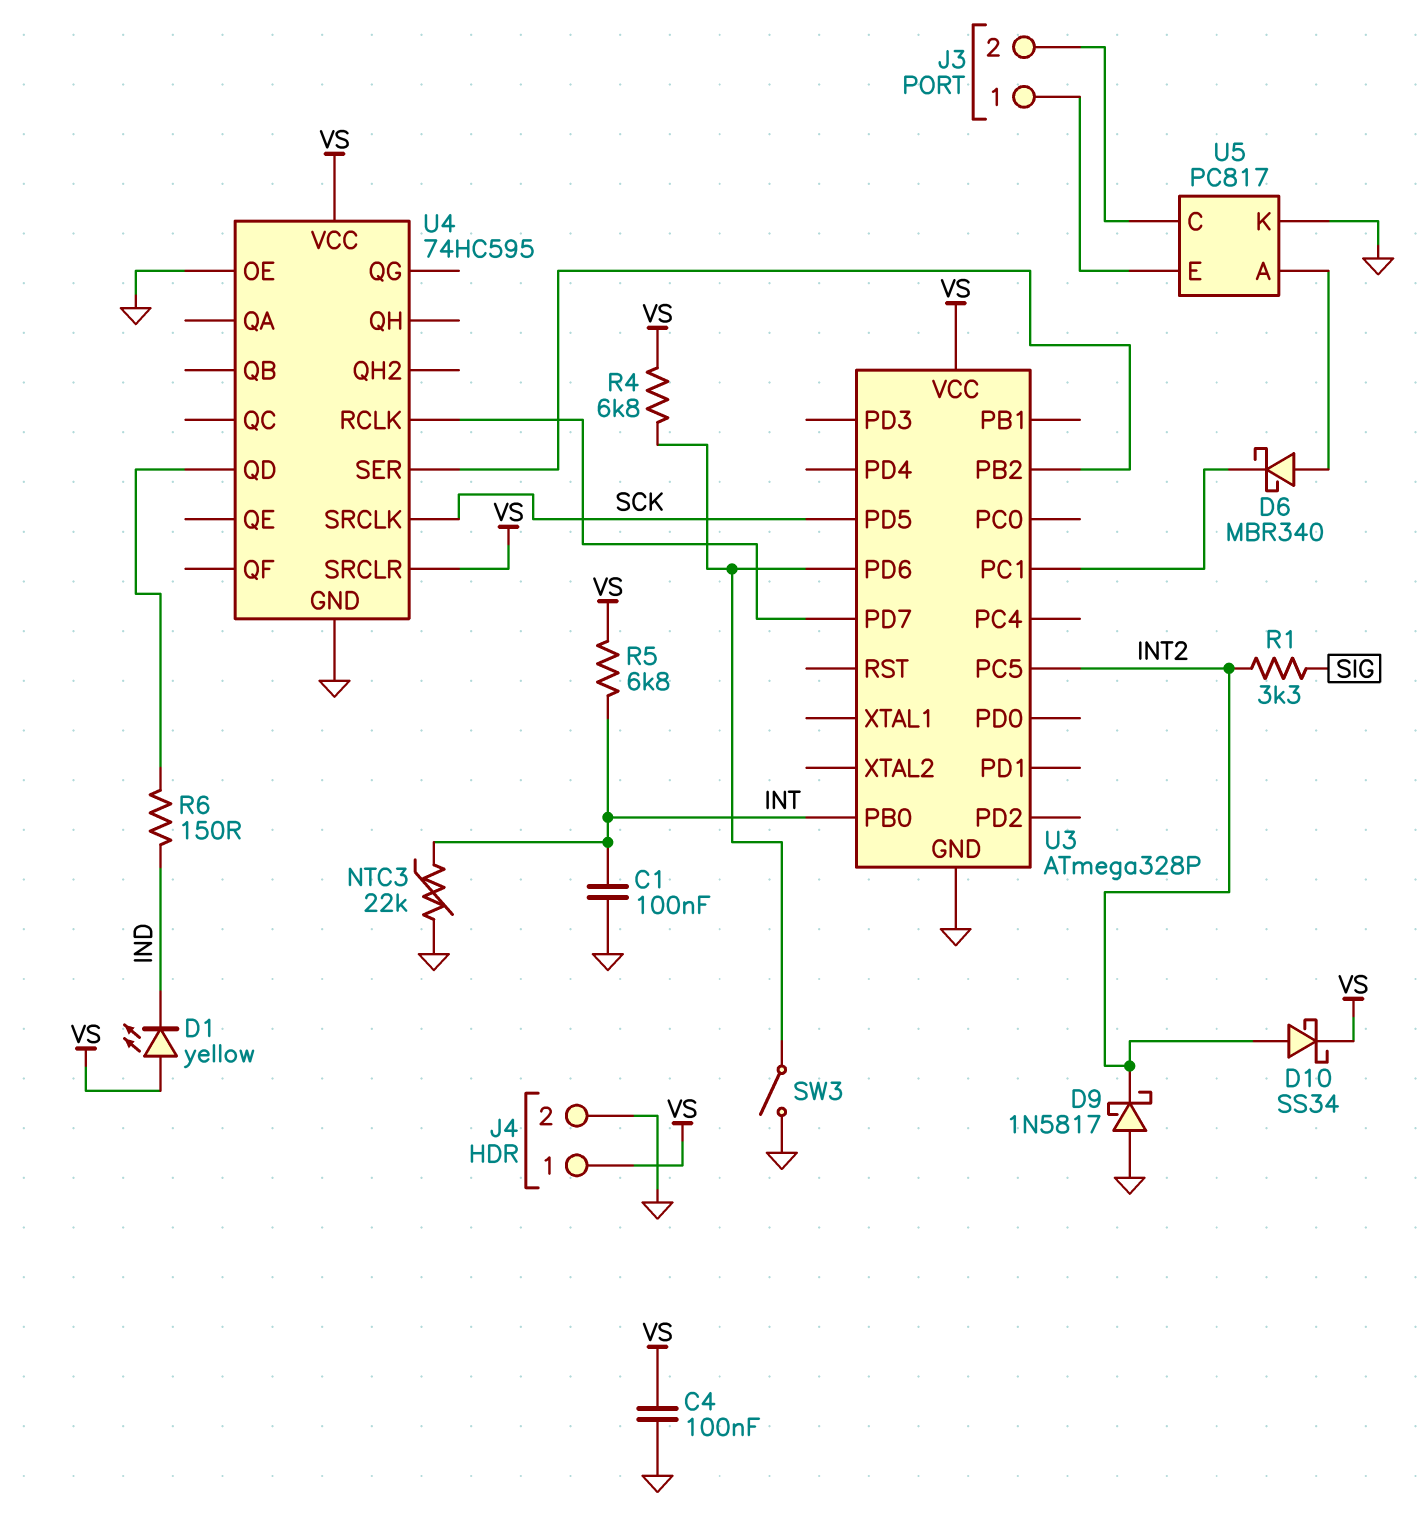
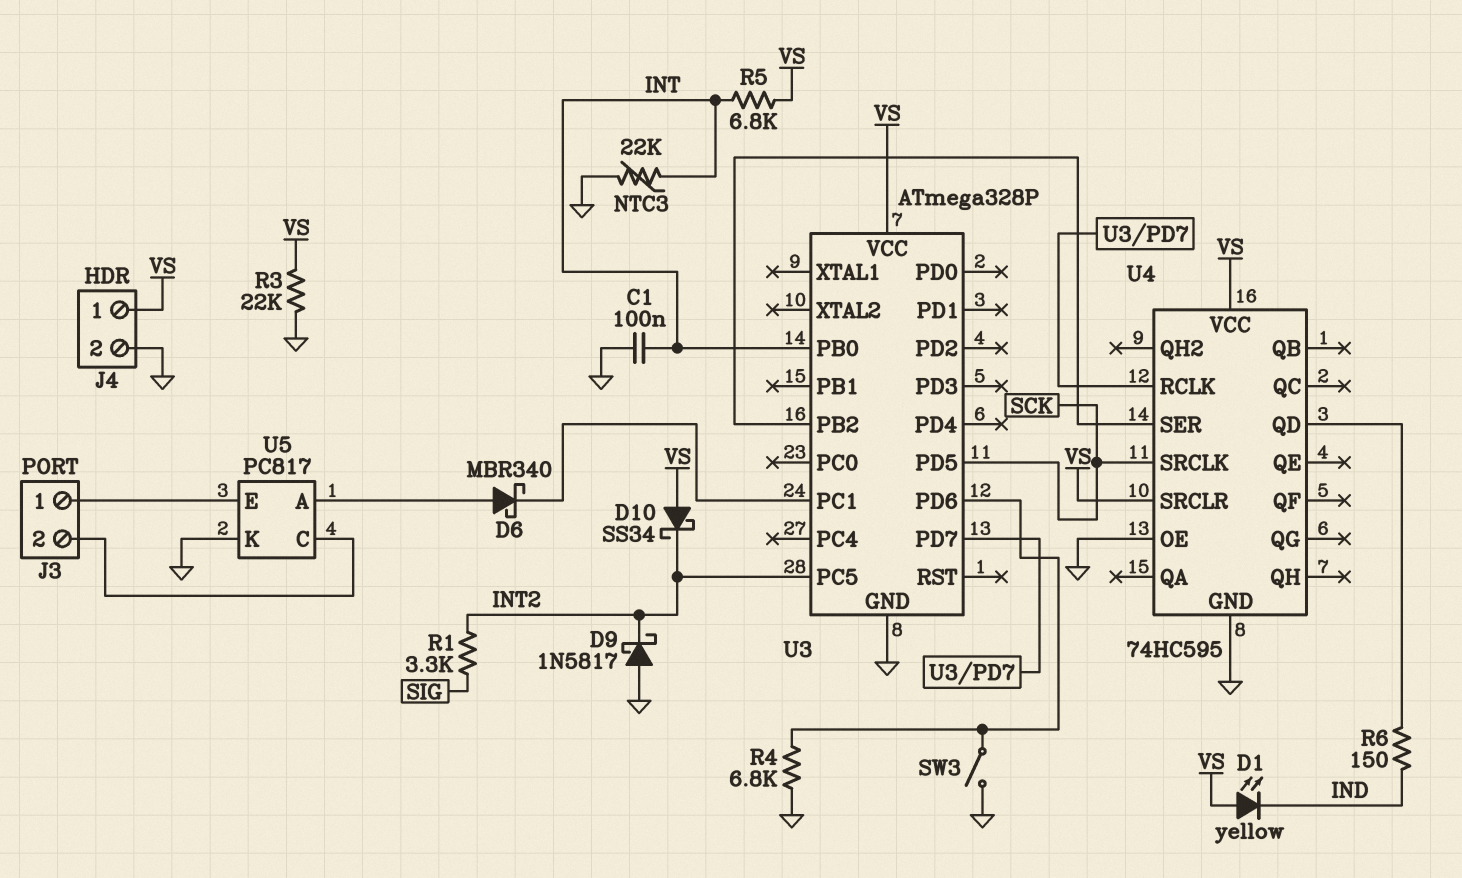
C4: 100nF (GND, VS) -> none
D10: schottky SS34 (A INT2, K VS) -> schottky SS34 (A VS, K INT2)
R3: none -> 22k (GND, VS)
R4: 6.8k (U3/PD6, VS) -> 6.8k (GND, U3/PD6)

